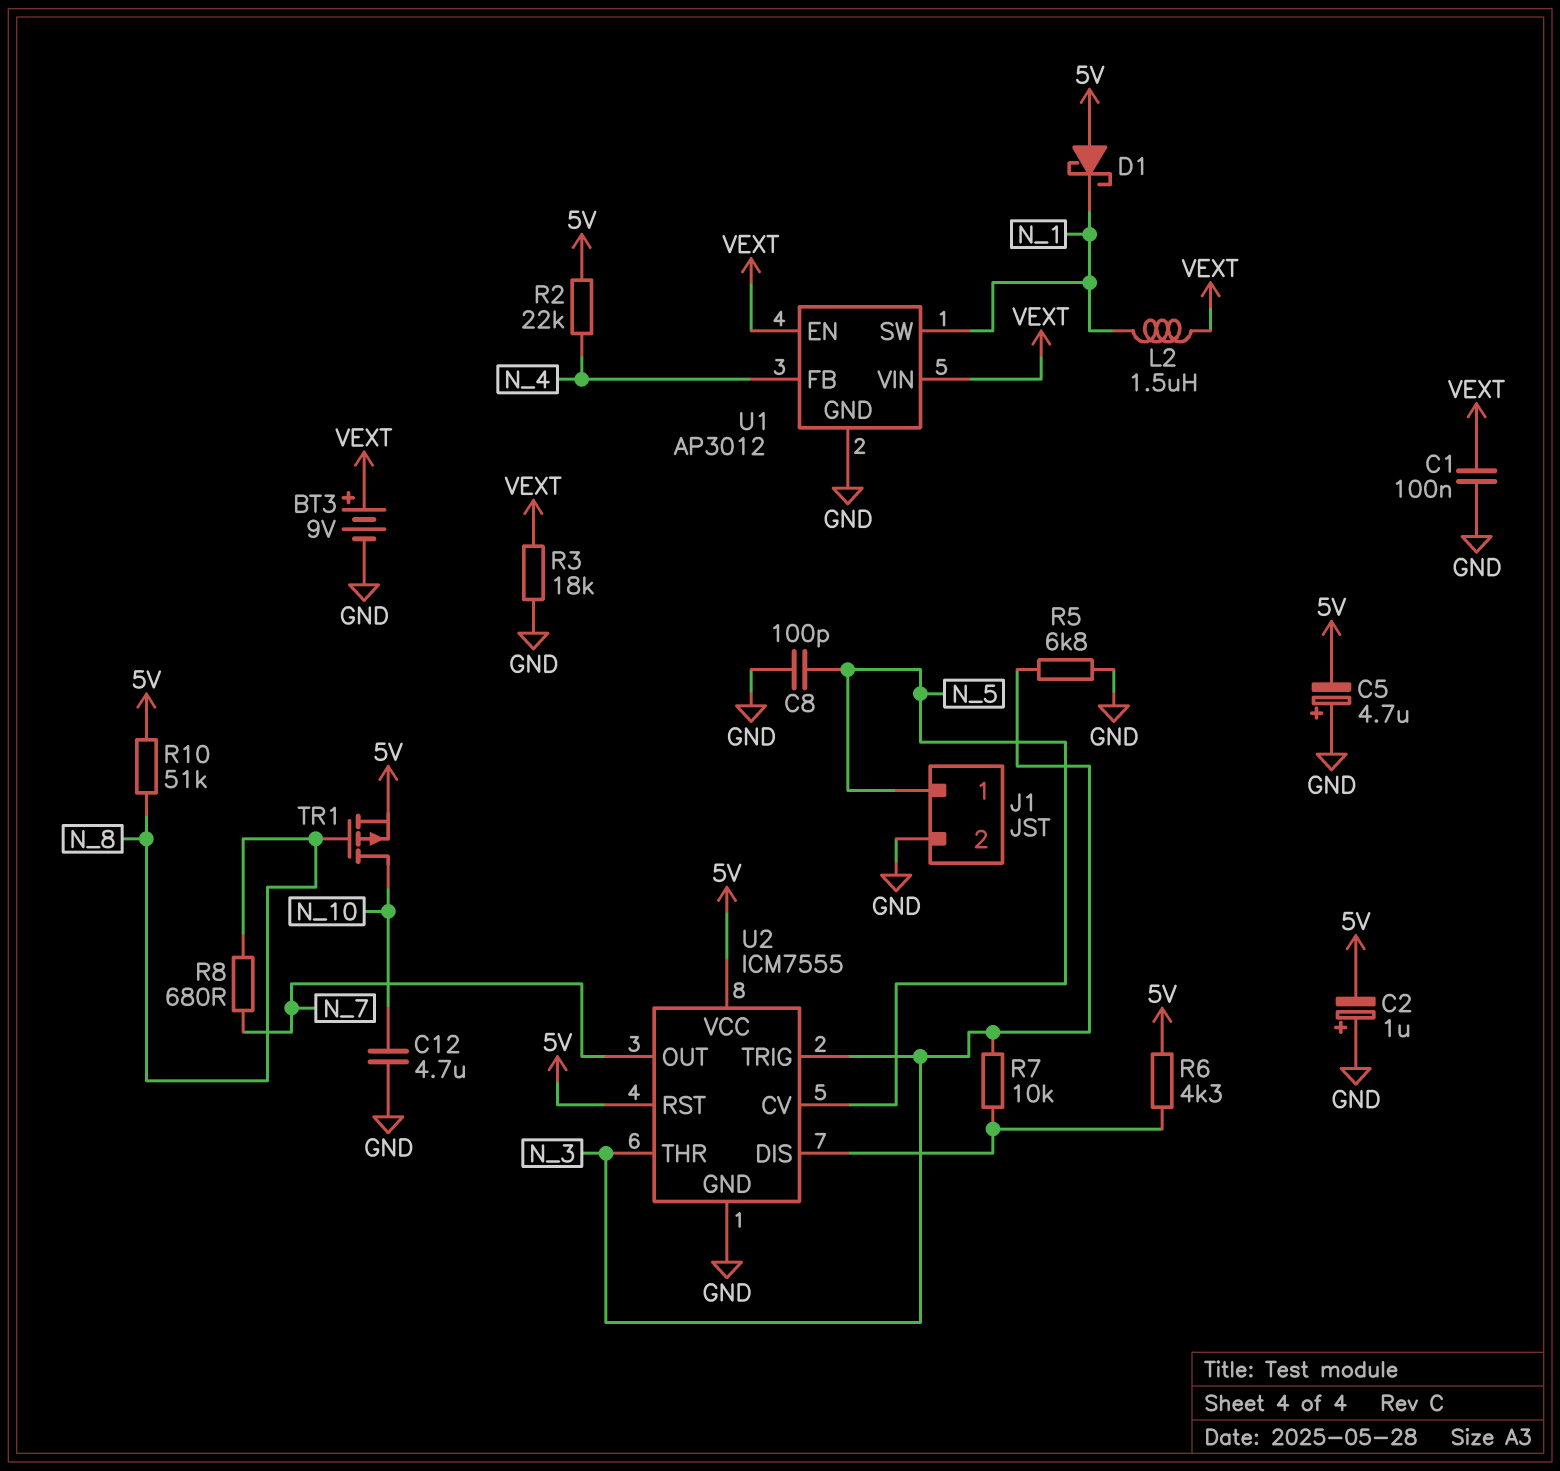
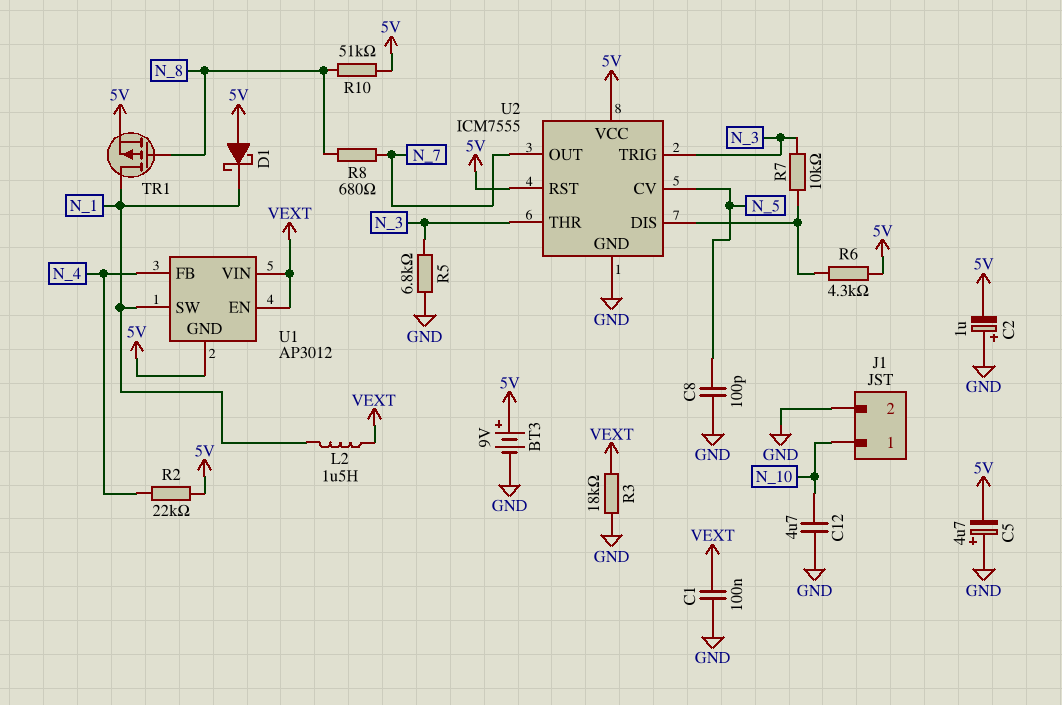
BT3: 9V (plus VEXT, minus GND) -> 9V (plus 5V, minus GND)
J1 pin 1: N_5 -> N_10
TR1: PMOS (G N_8, D N_10, S 5V) -> PMOS (G N_8, D N_1, S 5V)
U1 pin GND: GND -> 5V

